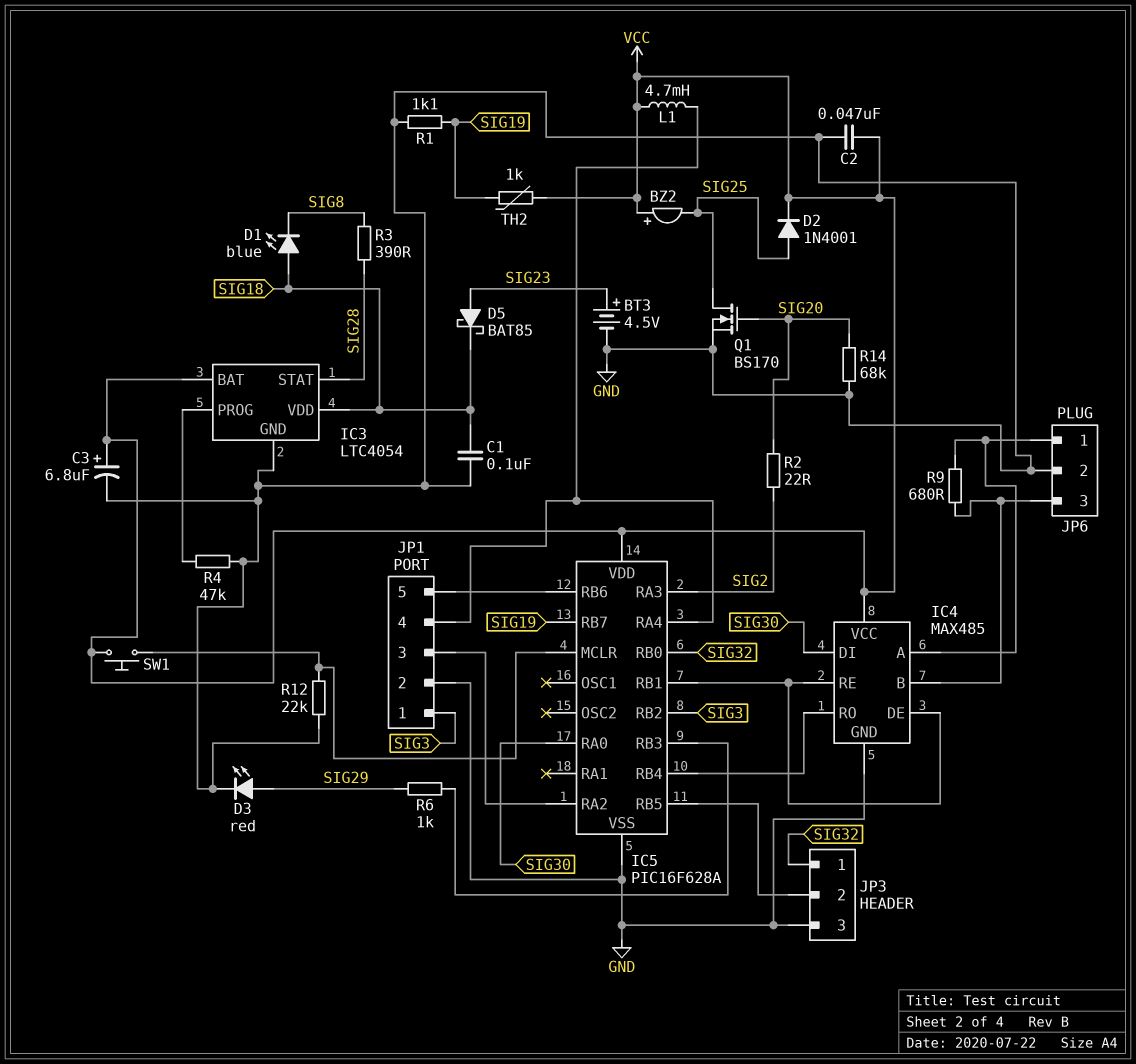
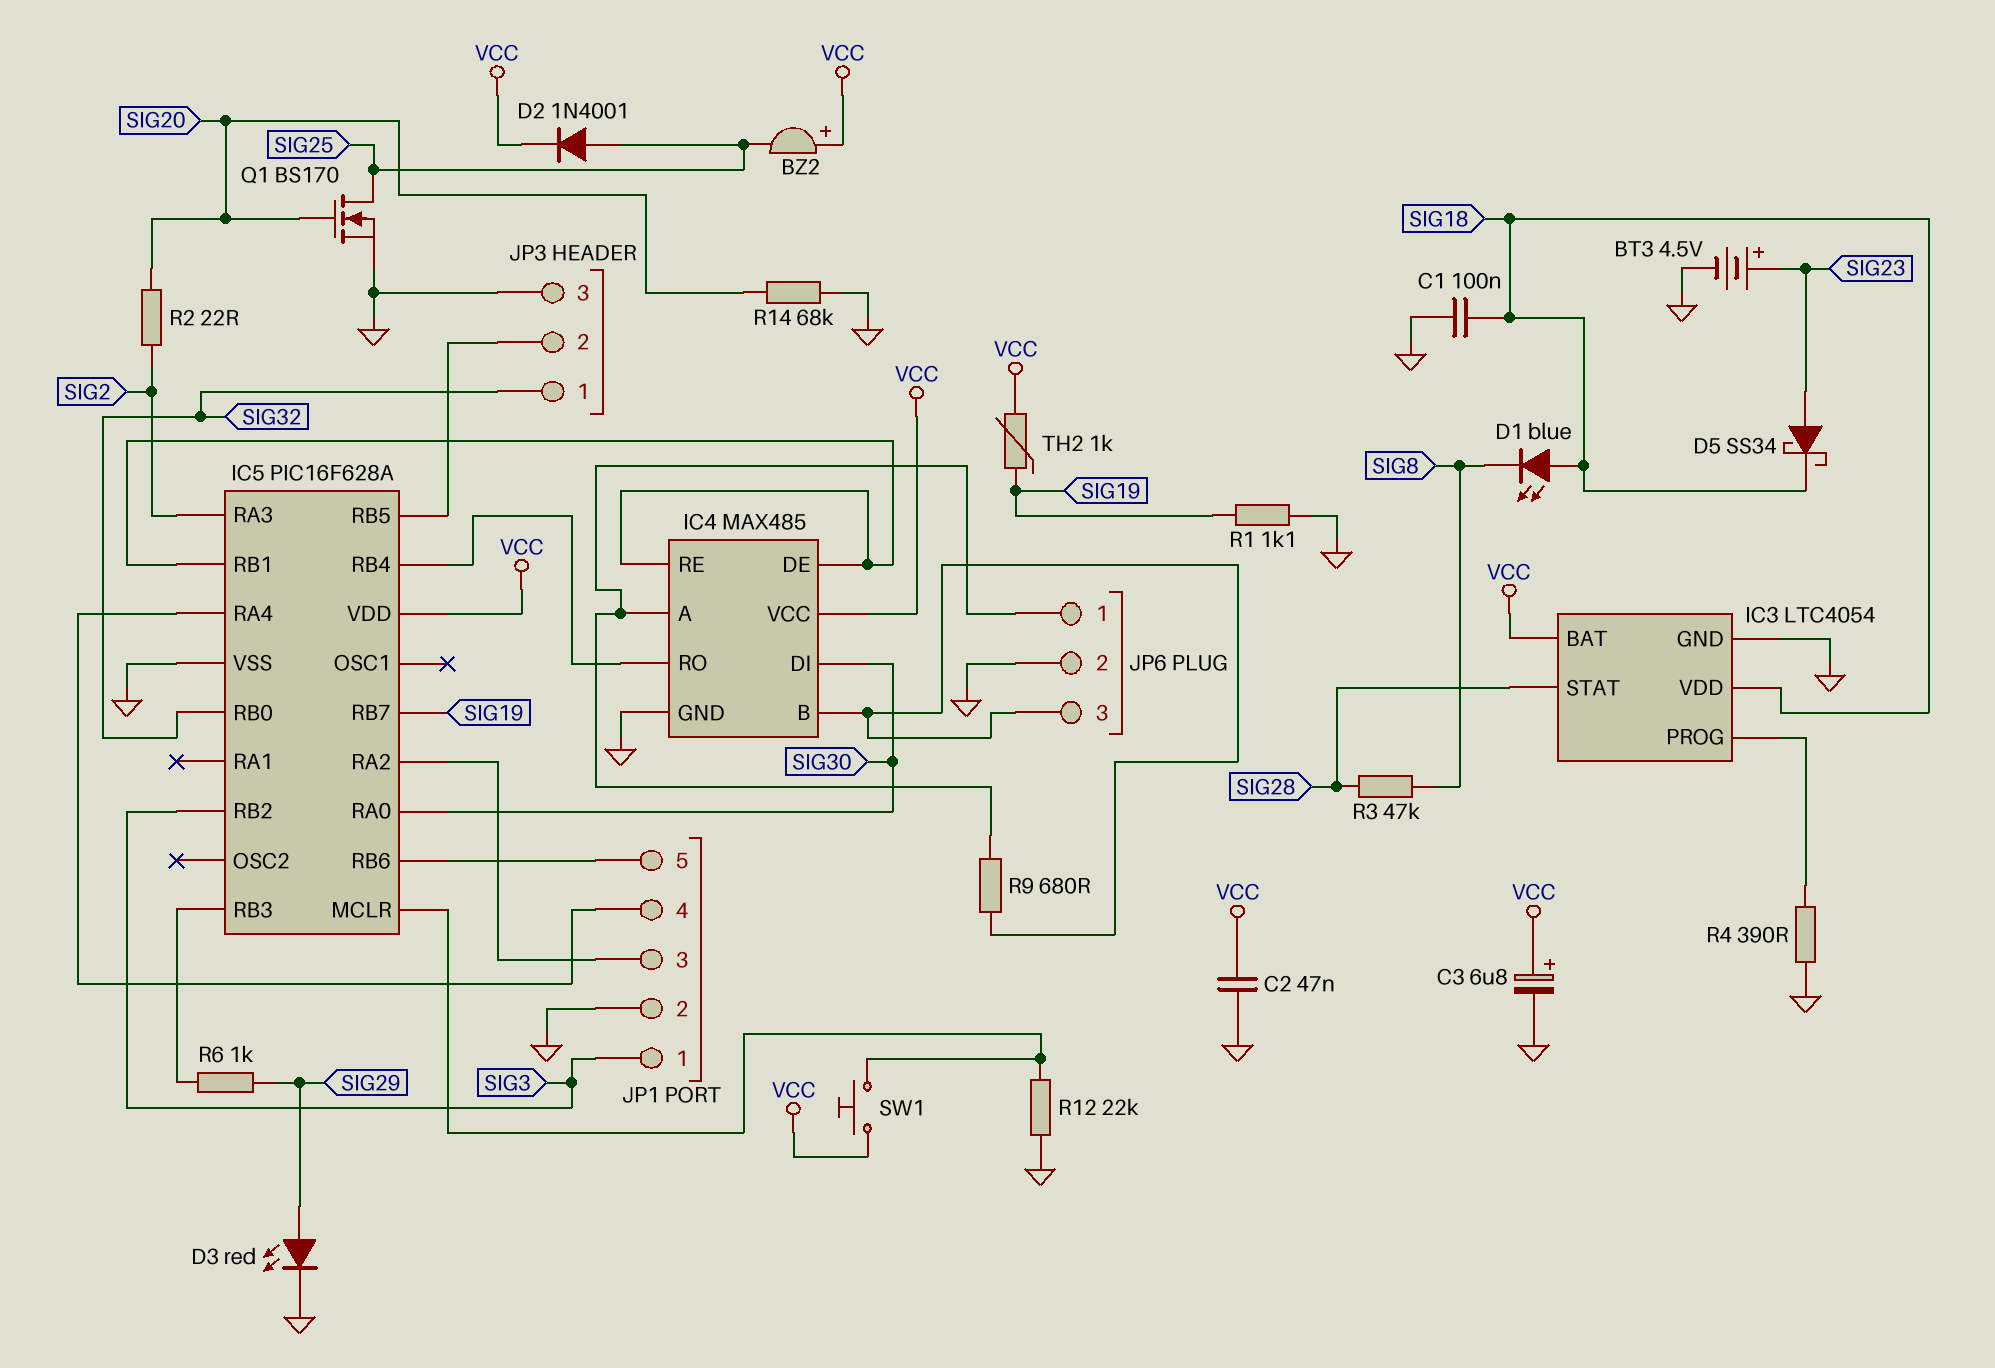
D5: schottky BAT85 (A SIG23, K SIG18) -> schottky SS34 (A SIG23, K SIG18)
L1: 4.7mH (IC5/RA4, VCC) -> none
R3: 390 (SIG8, SIG28) -> 47k (SIG8, SIG28)
R4: 47k (GND, IC3/PROG) -> 390 (GND, IC3/PROG)

